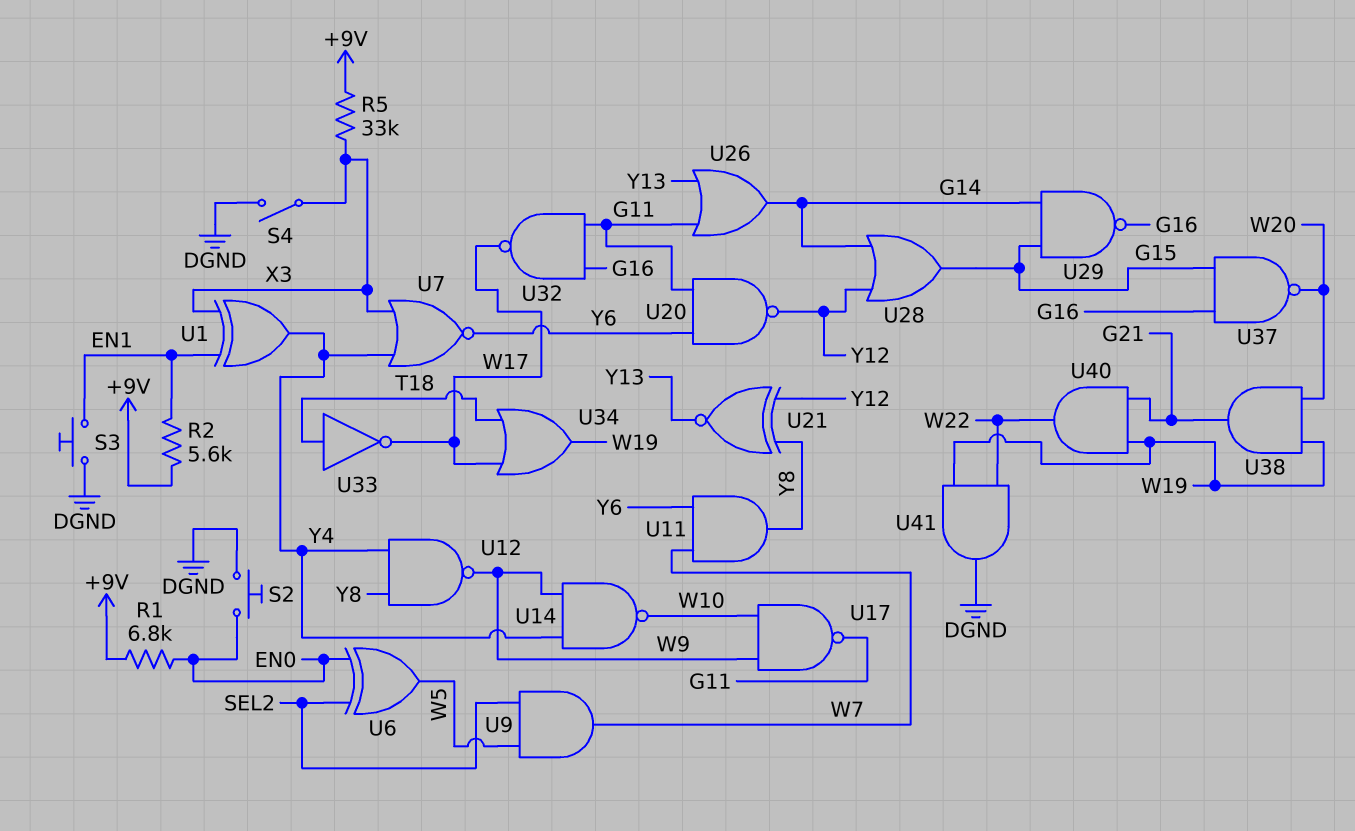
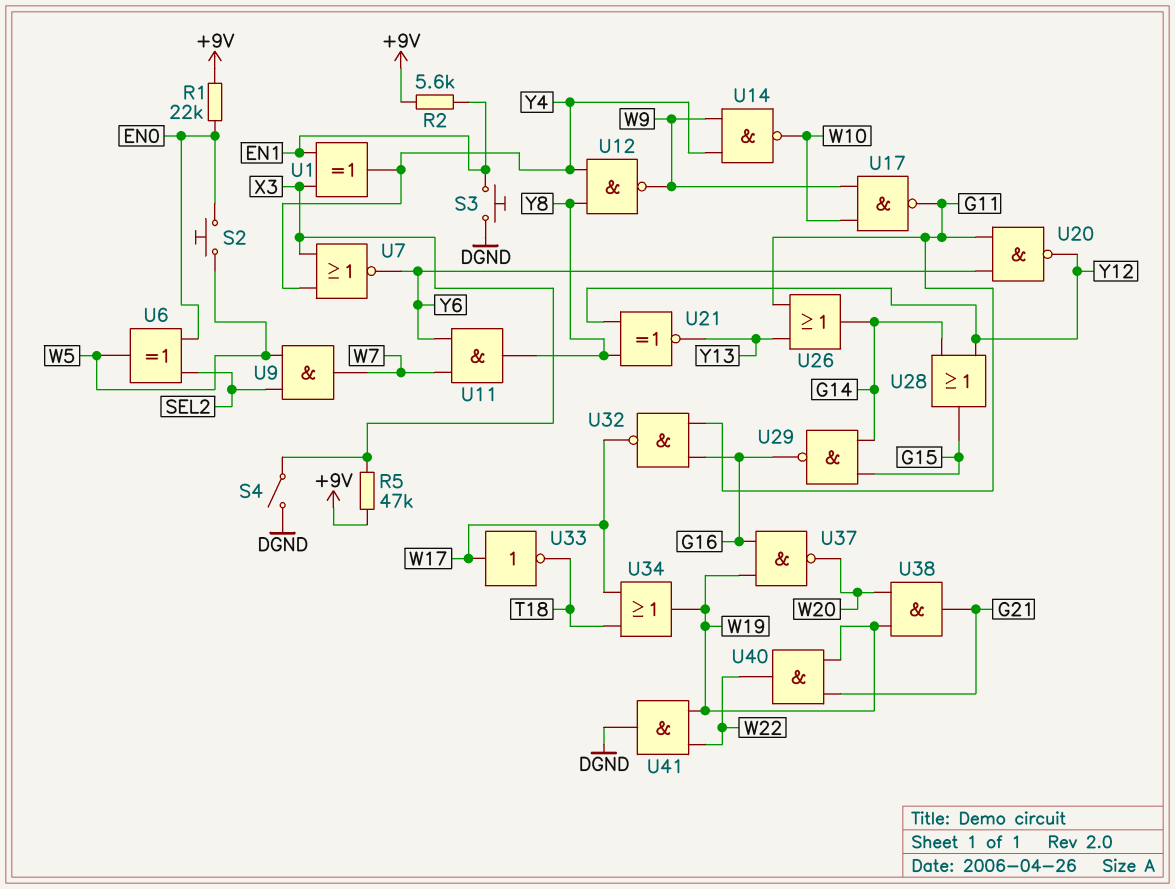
R1: 6.8k (+9V, EN0) -> 22k (+9V, EN0)
R5: 33k (+9V, X3) -> 47k (+9V, X3)
S2: button (DGND, EN0) -> button (EN0, W5)
U33: NOT (in T18, out W17) -> NOT (in W17, out T18)
U37: NAND (in G15, in G16, out W20) -> NAND (in G16, in W19, out W20)

